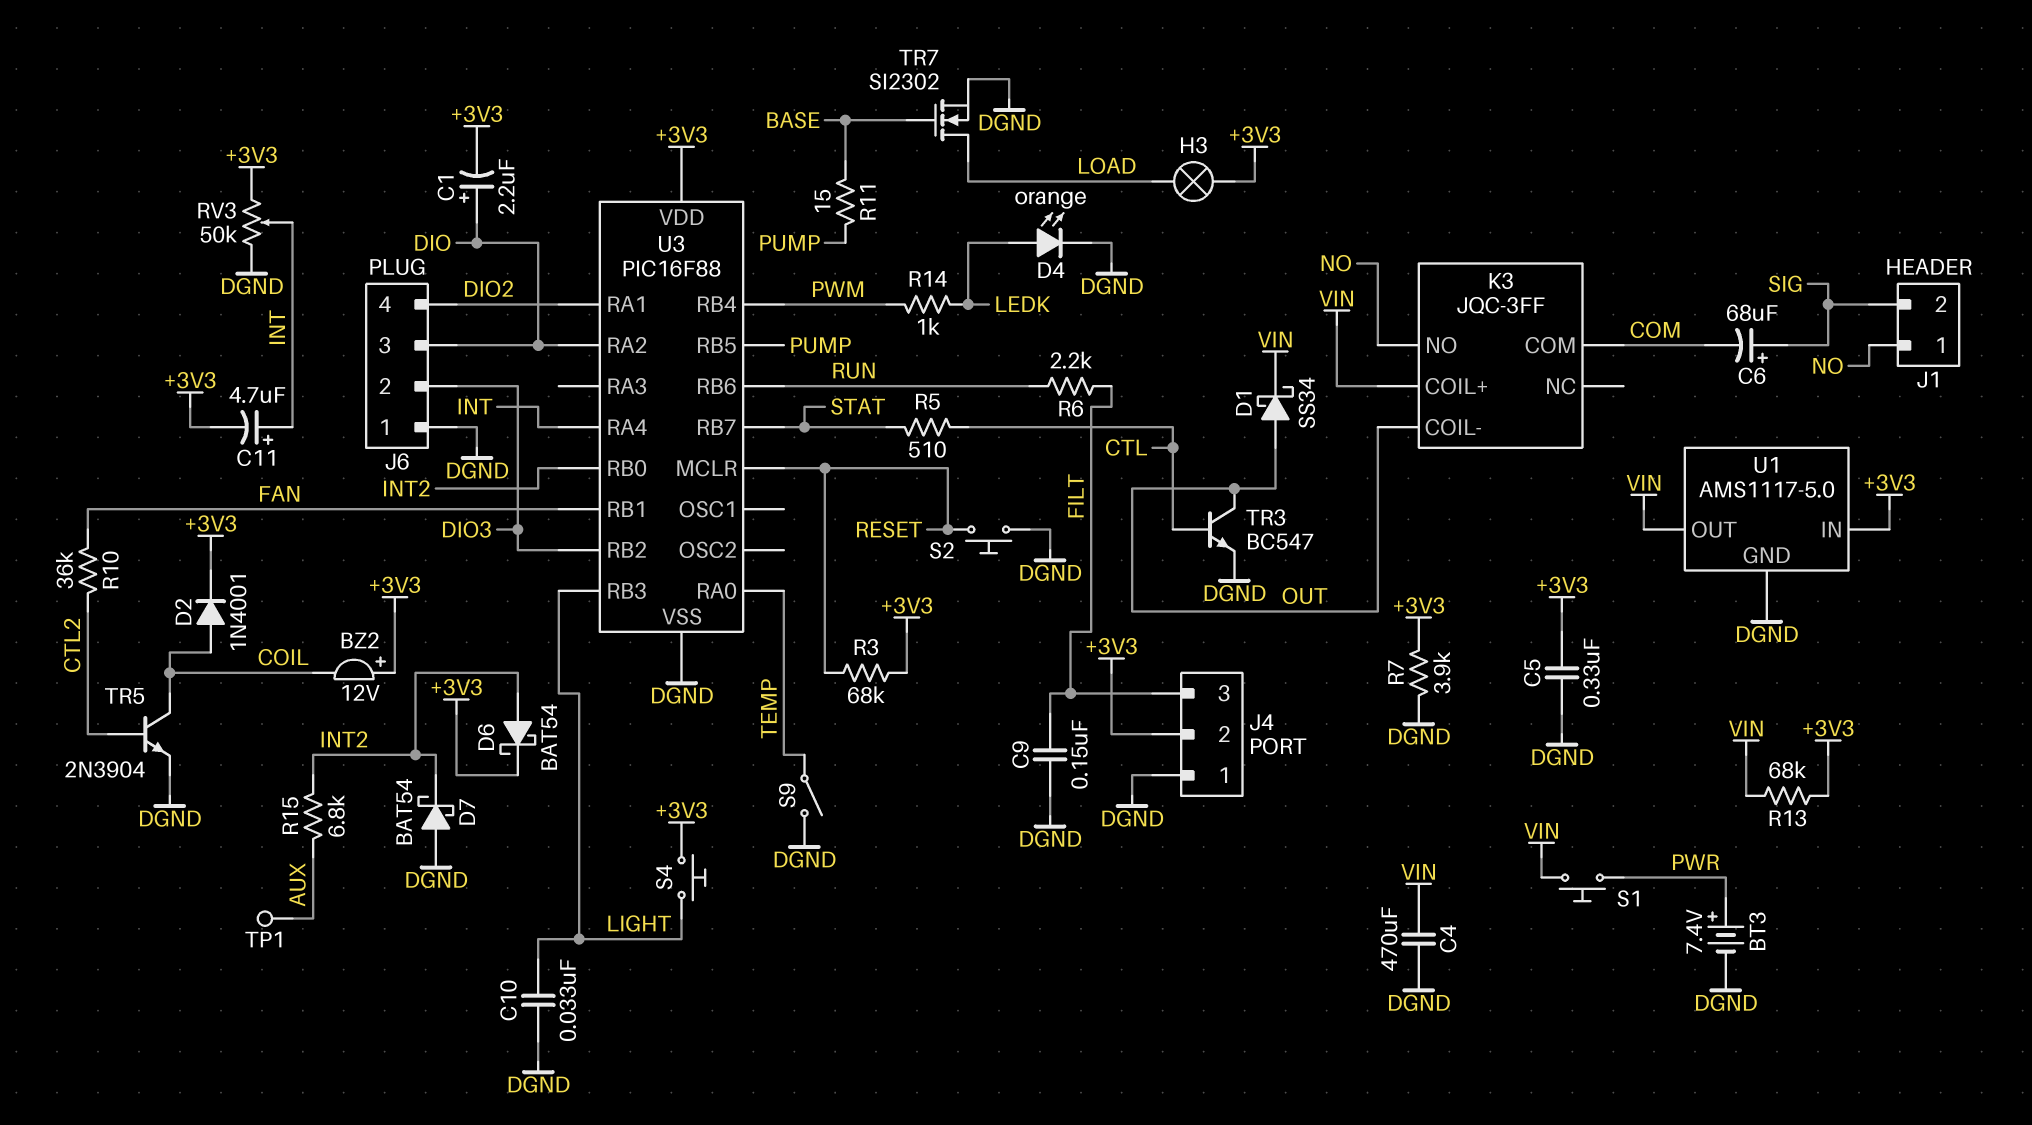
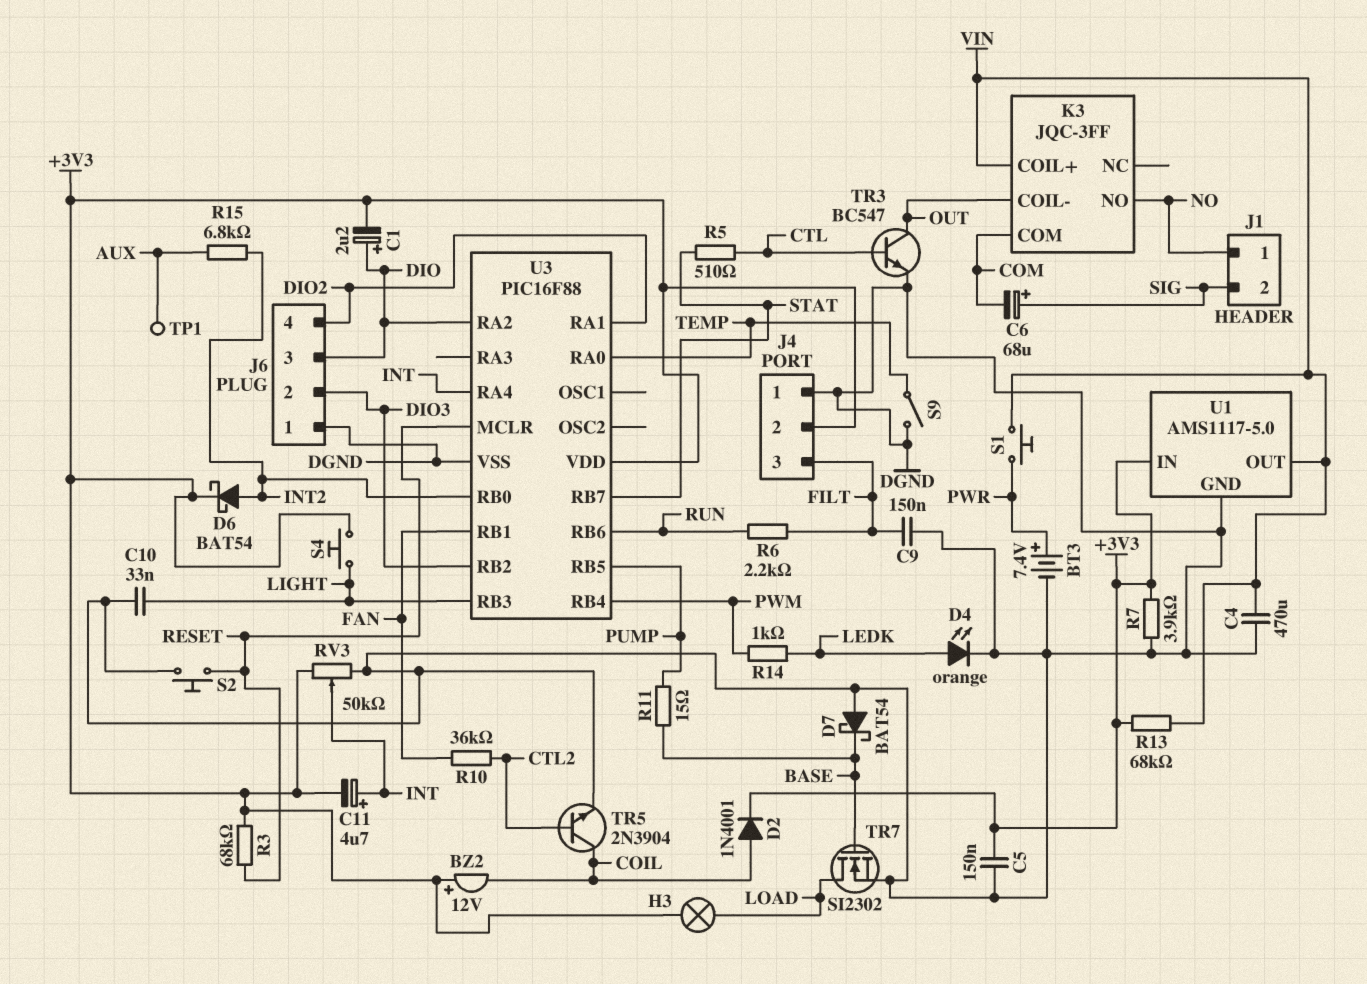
C5: 330nF (+3V3, DGND) -> 150nF (+3V3, DGND)
D1: schottky SS34 (A OUT, K VIN) -> none
D7: schottky BAT54 (A DGND, K INT2) -> schottky BAT54 (A DGND, K BASE)

